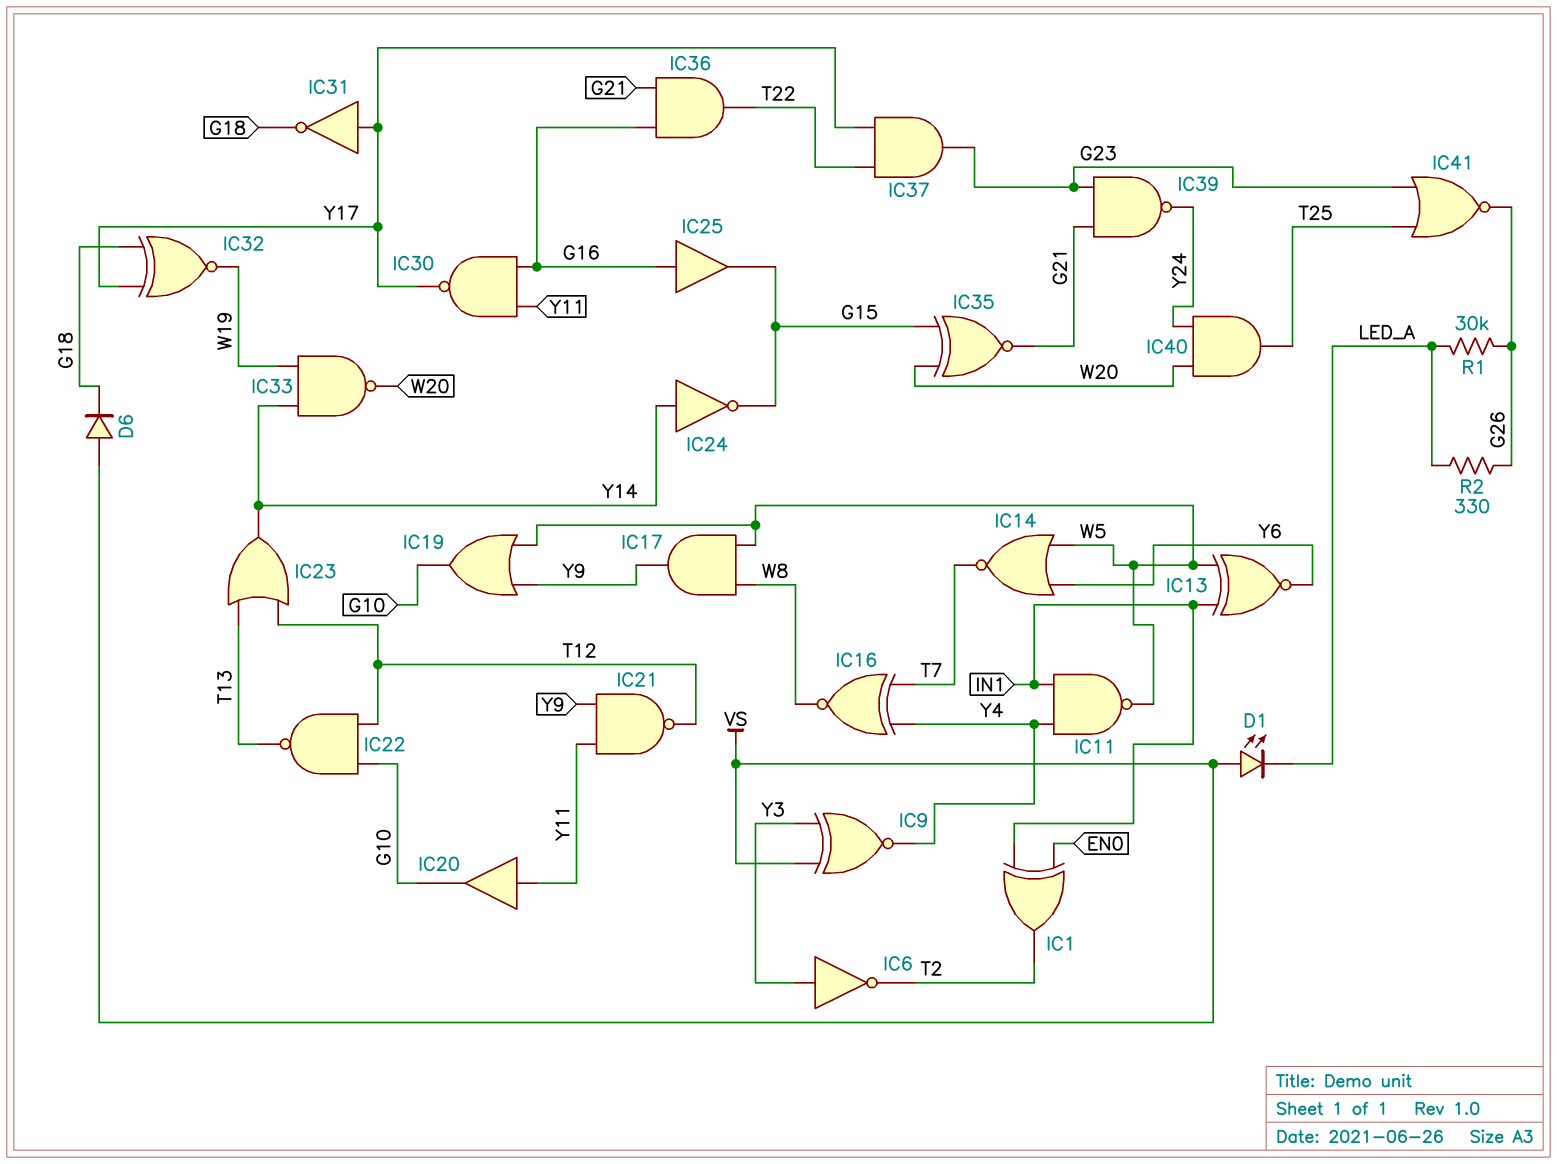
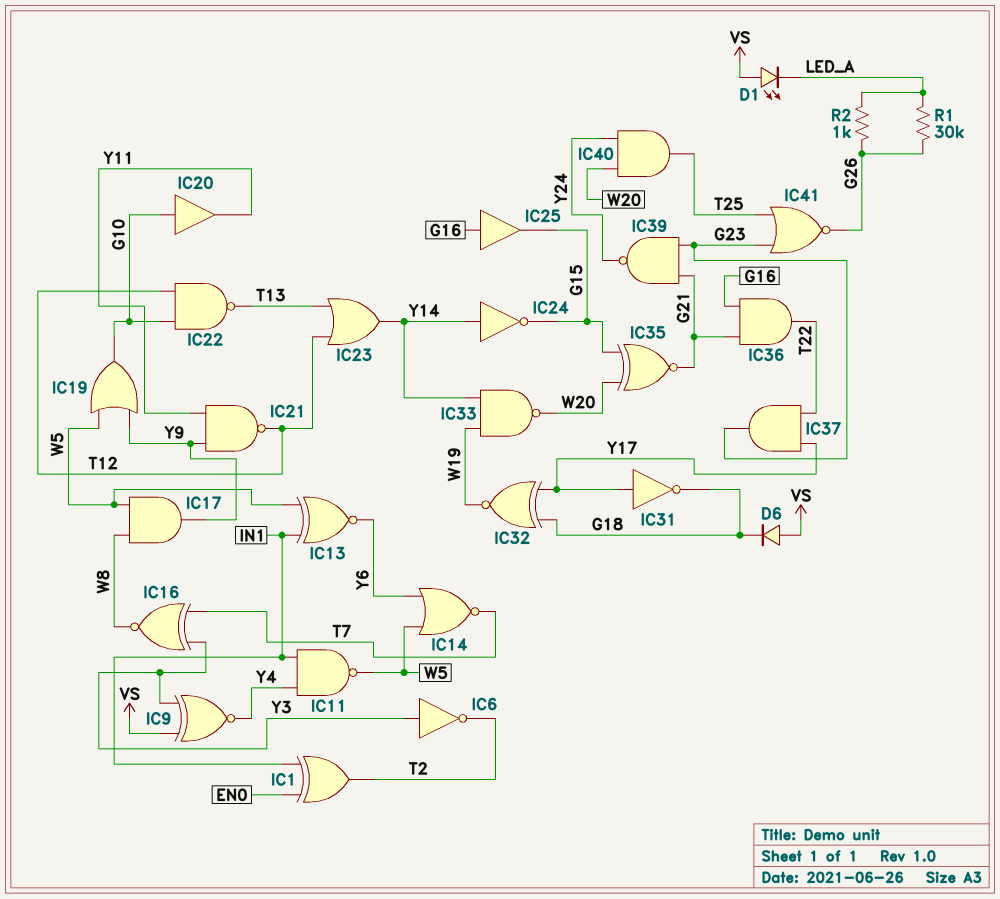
IC16: XNOR (in T7, in Y4, out W8) -> XNOR (in T7, in Y3, out W8)
IC20: buffer (in Y11, out G10) -> buffer (in G10, out Y11)
IC30: NAND (in G16, in Y11, out Y17) -> none
R2: 330 (G26, LED_A) -> 1k (G26, LED_A)

